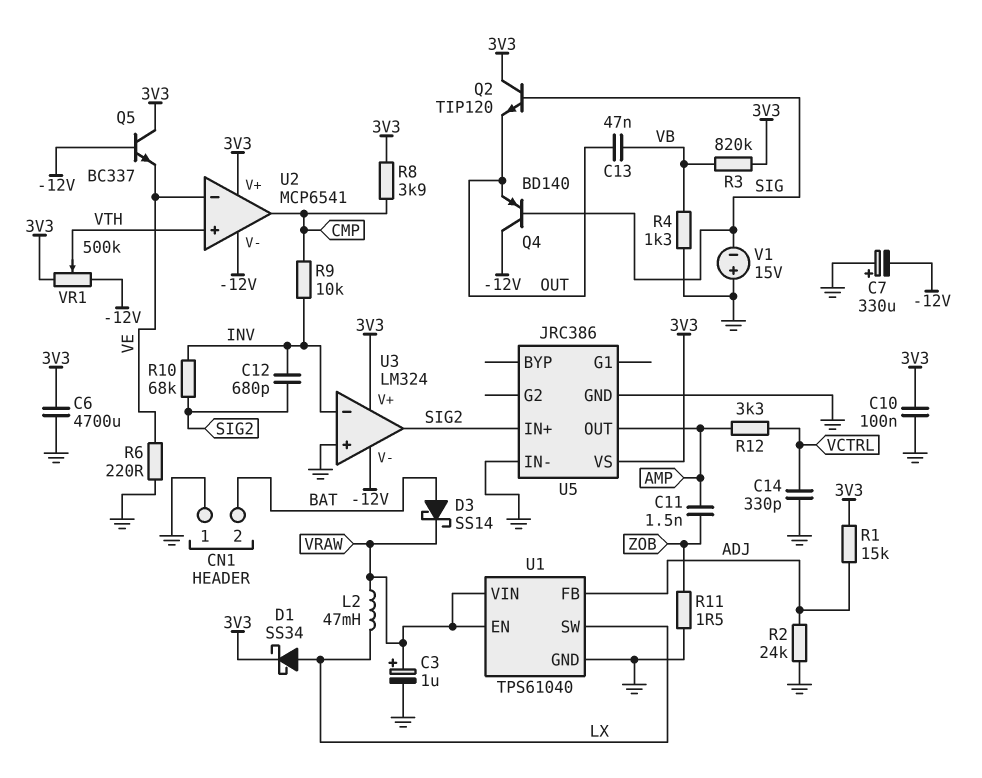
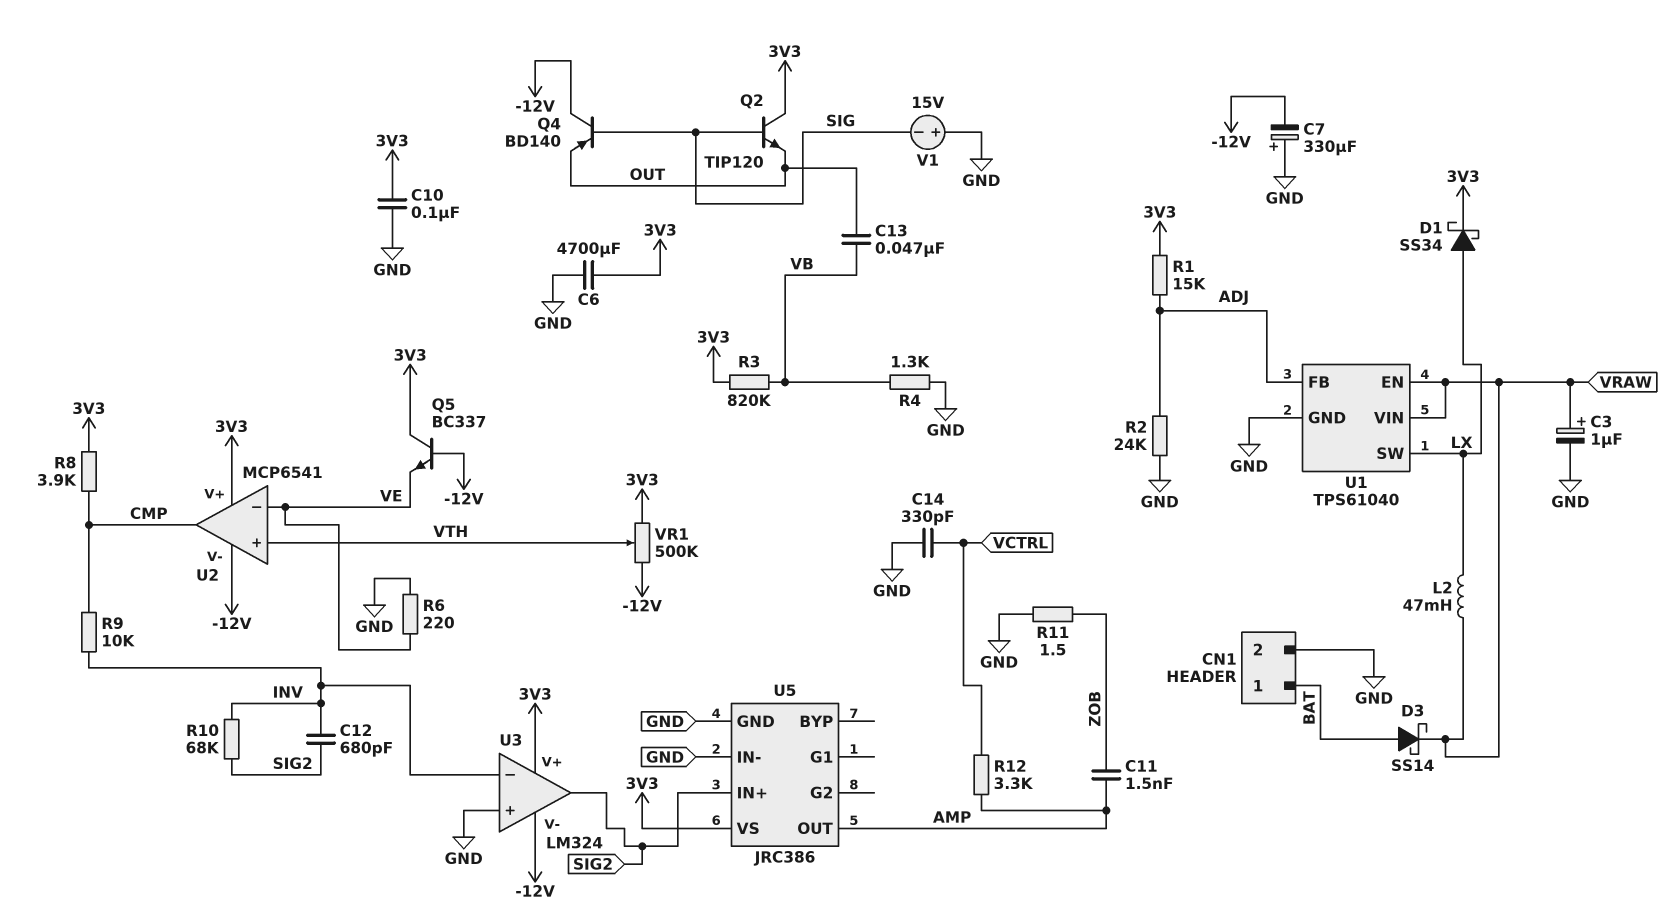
CN1 pin 1: GND -> BAT
CN1 pin 2: BAT -> GND

